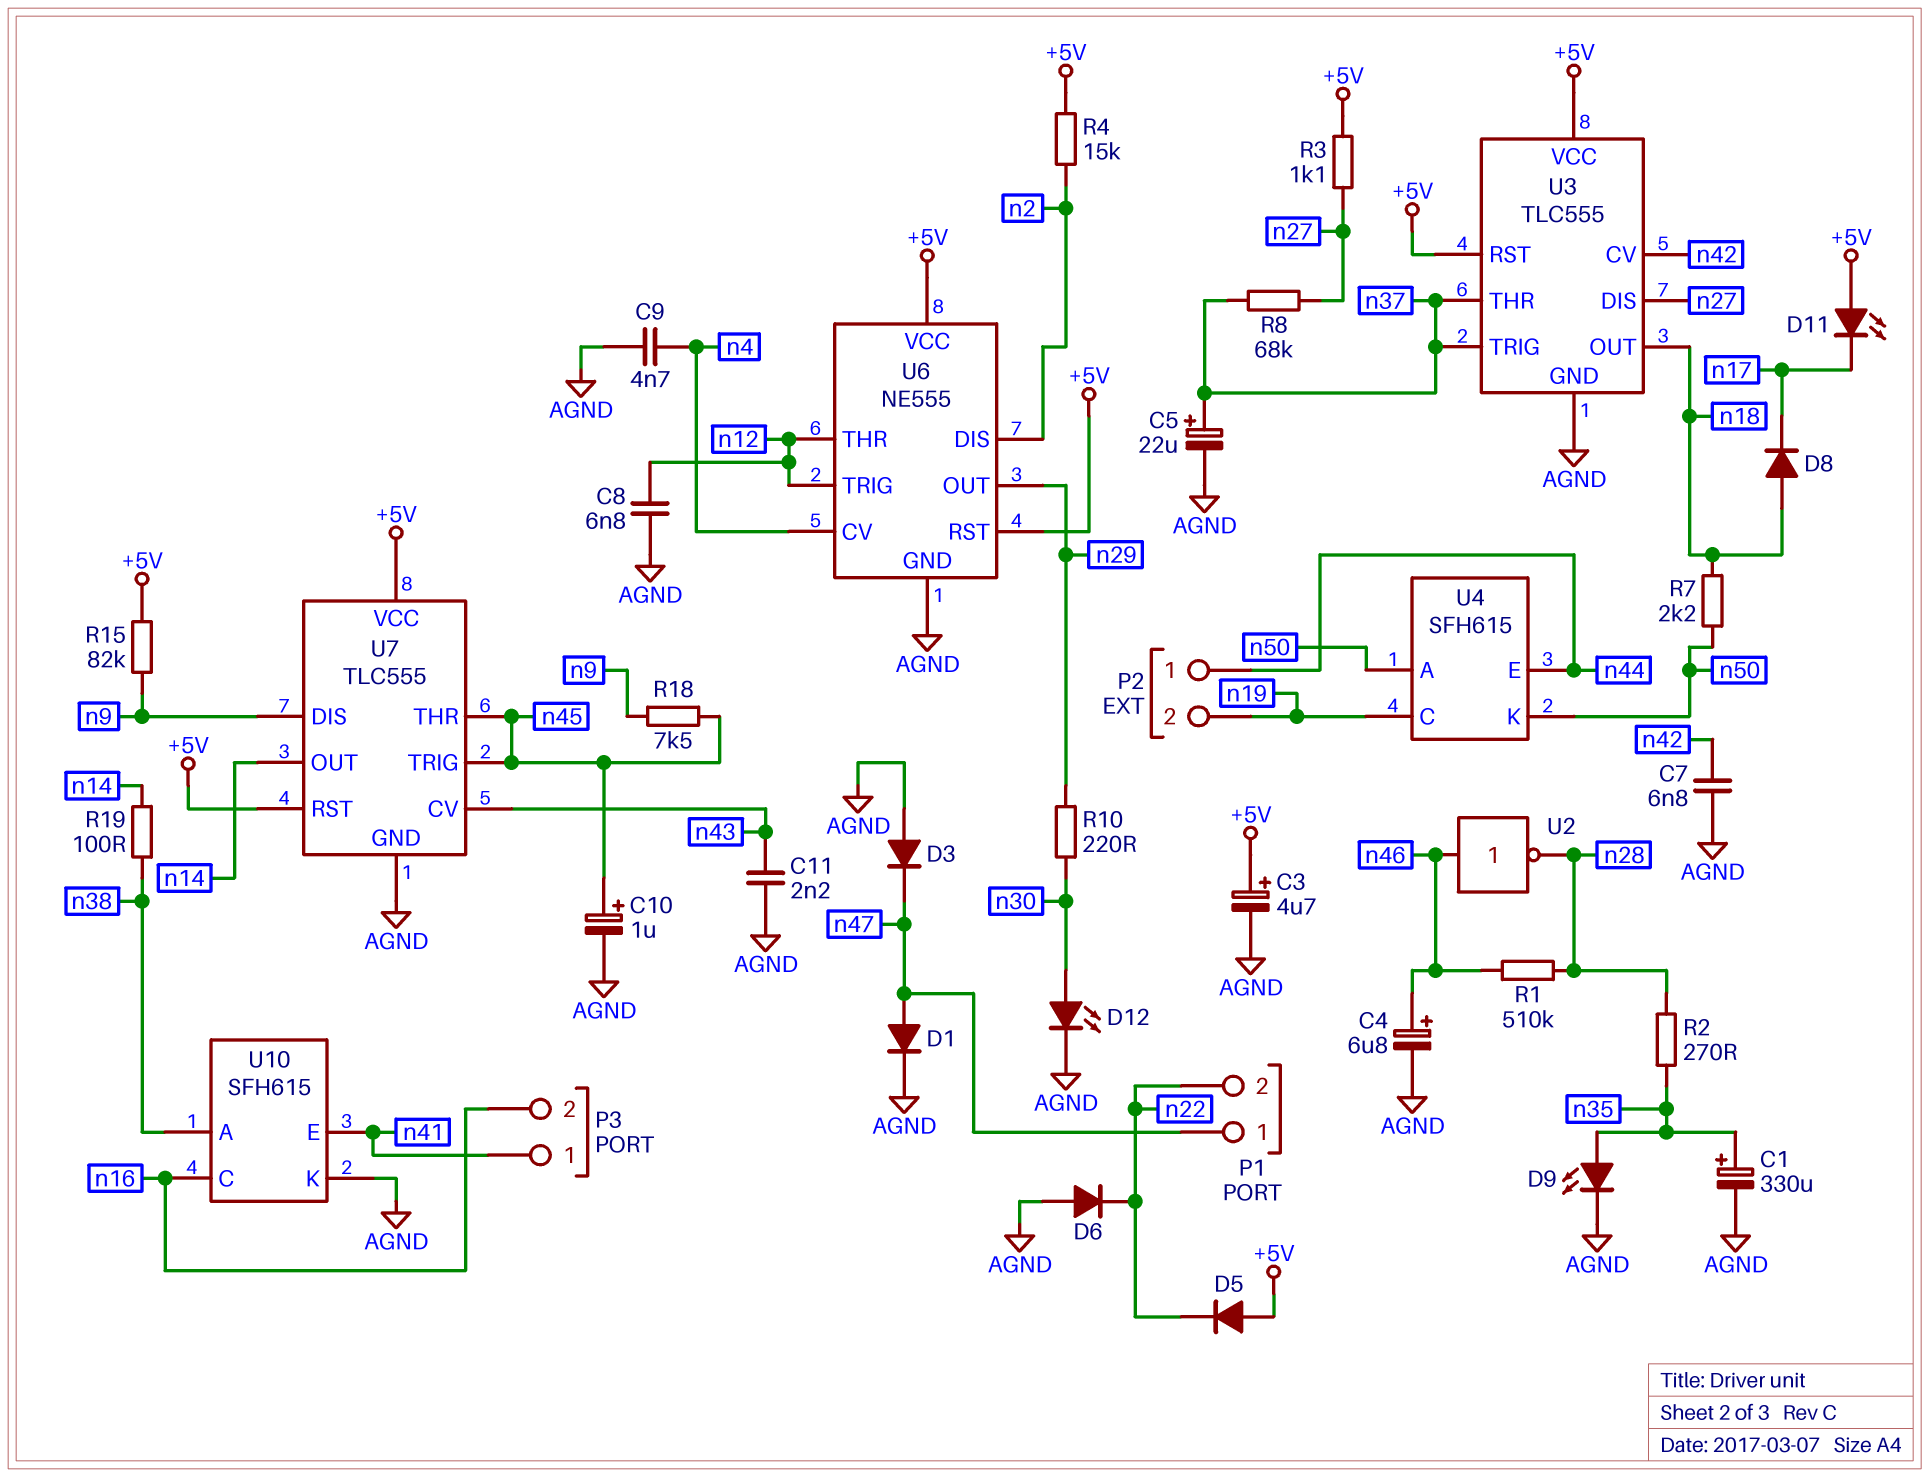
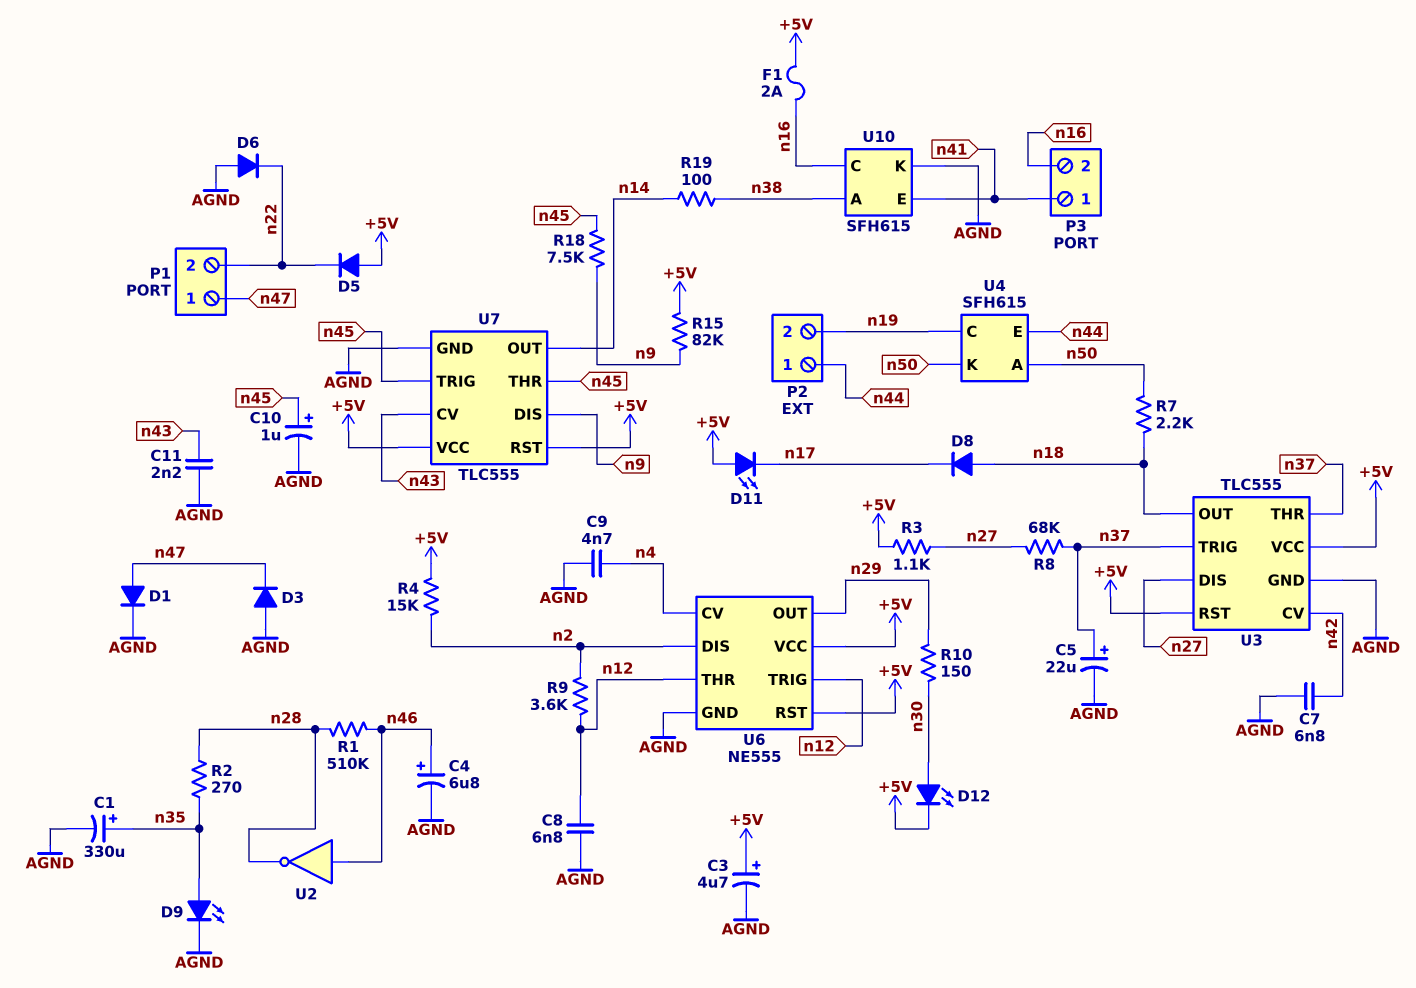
D12: LED (A n30, K AGND) -> LED (A n30, K +5V)
F1: none -> 2A (+5V, n16)
R9: none -> 3.6k (n2, n12)
R10: 220 (n29, n30) -> 150 (n29, n30)

